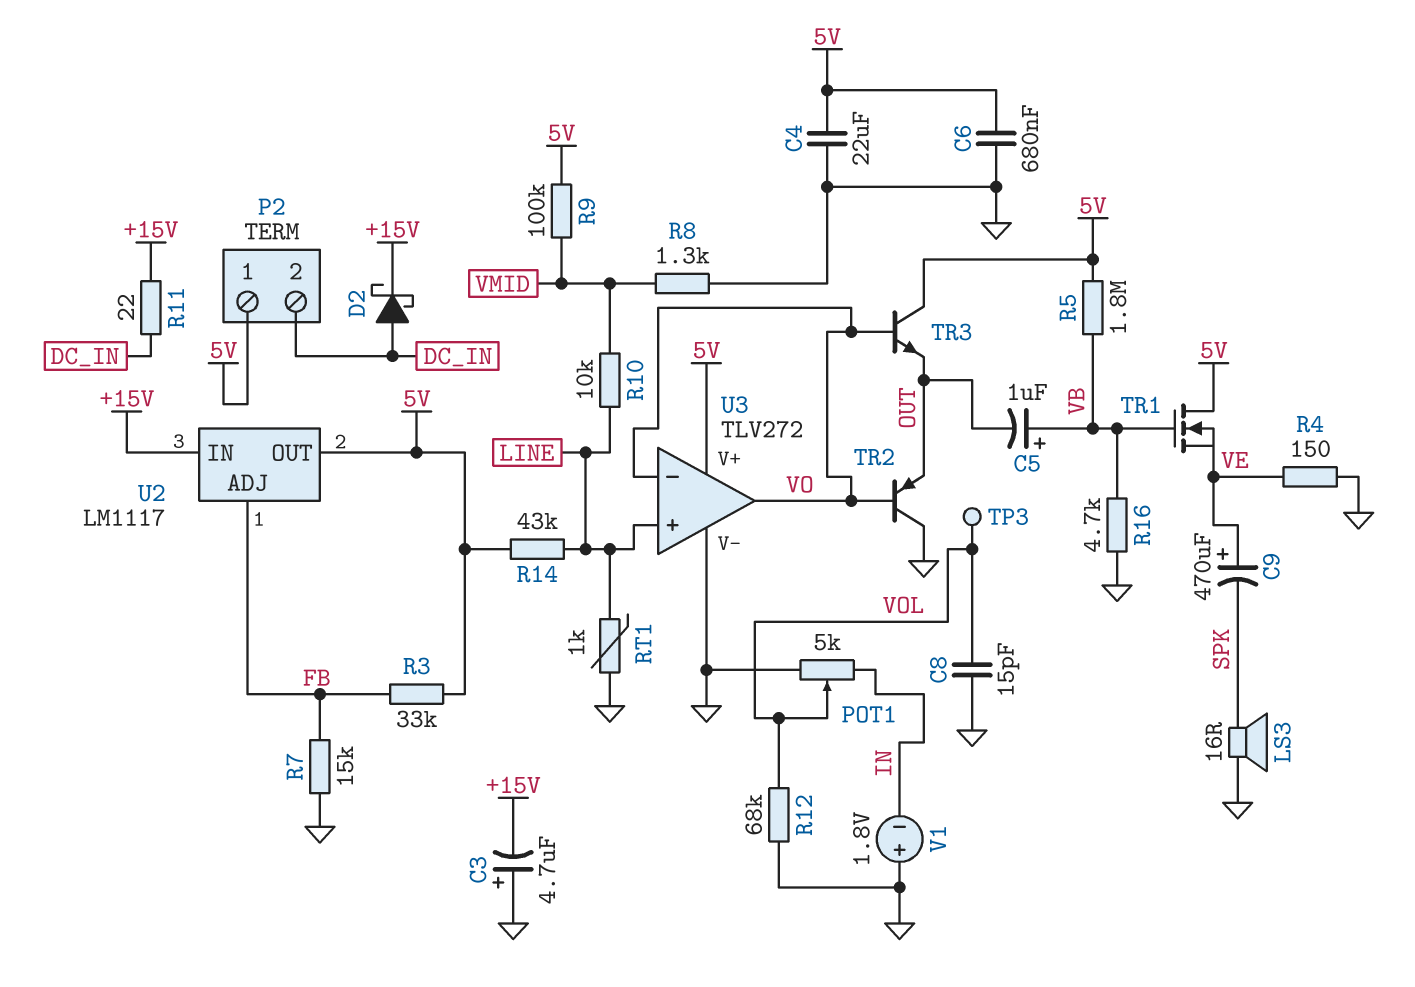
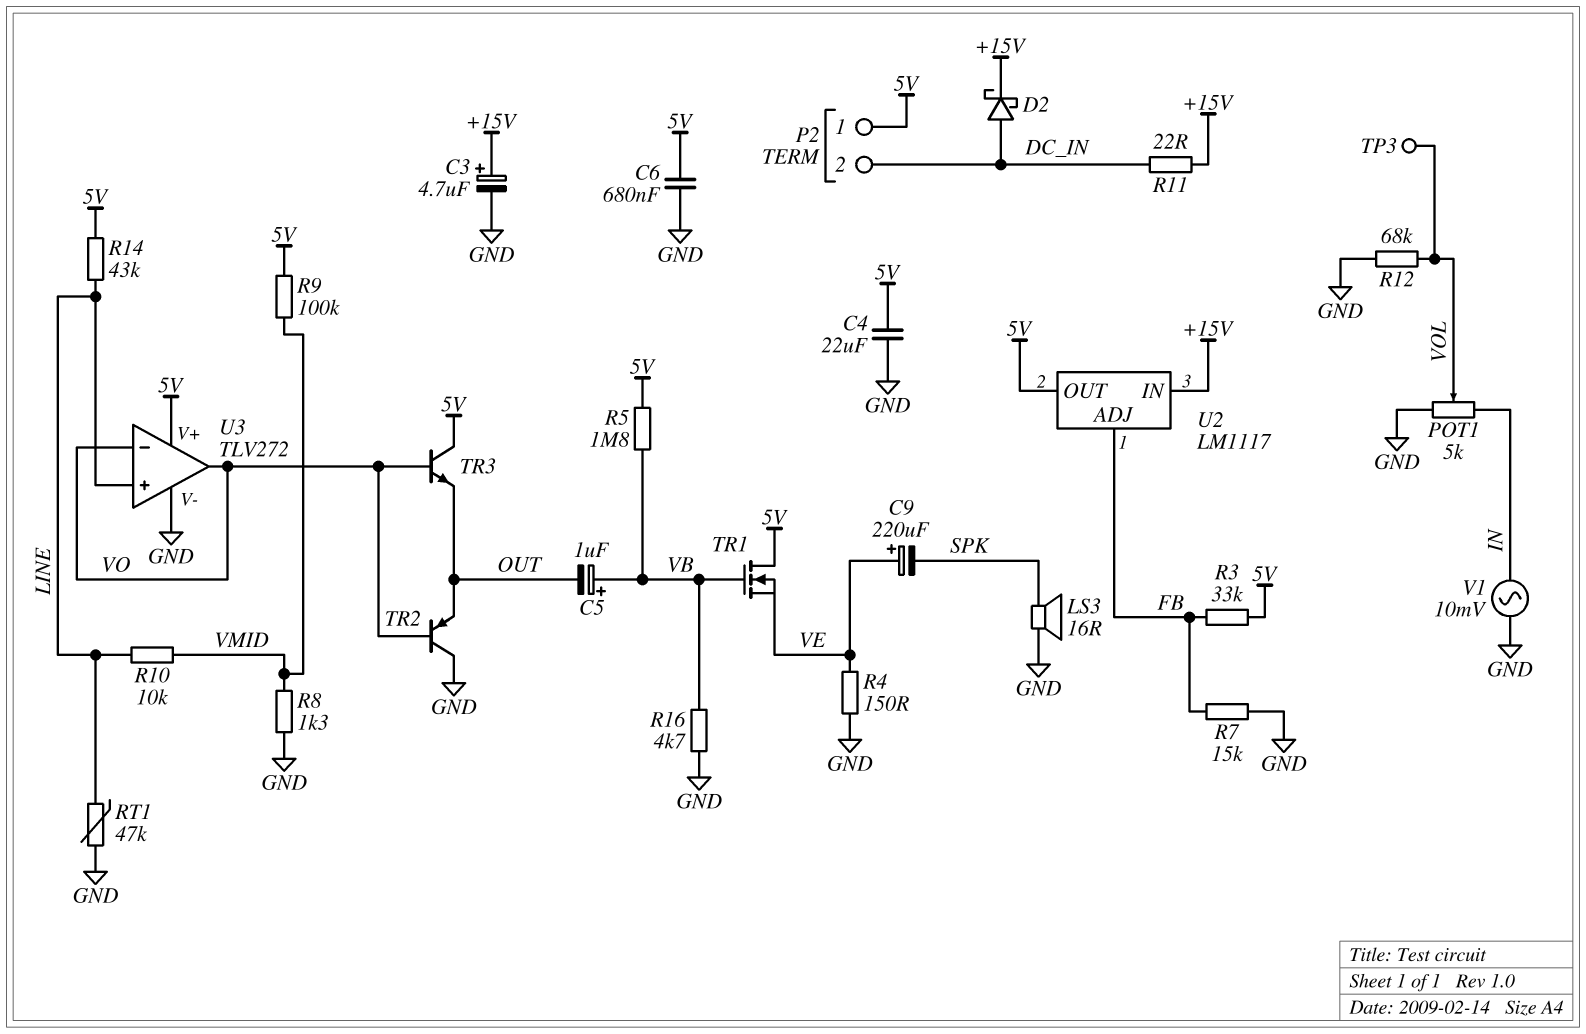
C3: 4.7uF (plus GND, minus +15V) -> 4.7uF (plus +15V, minus GND)
C8: 15pF (GND, VOL) -> none
C9: 470uF (plus VE, minus SPK) -> 220uF (plus VE, minus SPK)
RT1: 1k (GND, LINE) -> 47k (GND, LINE)
V1: 1.8V (plus GND, minus IN) -> AC 10mV (GND, IN)

